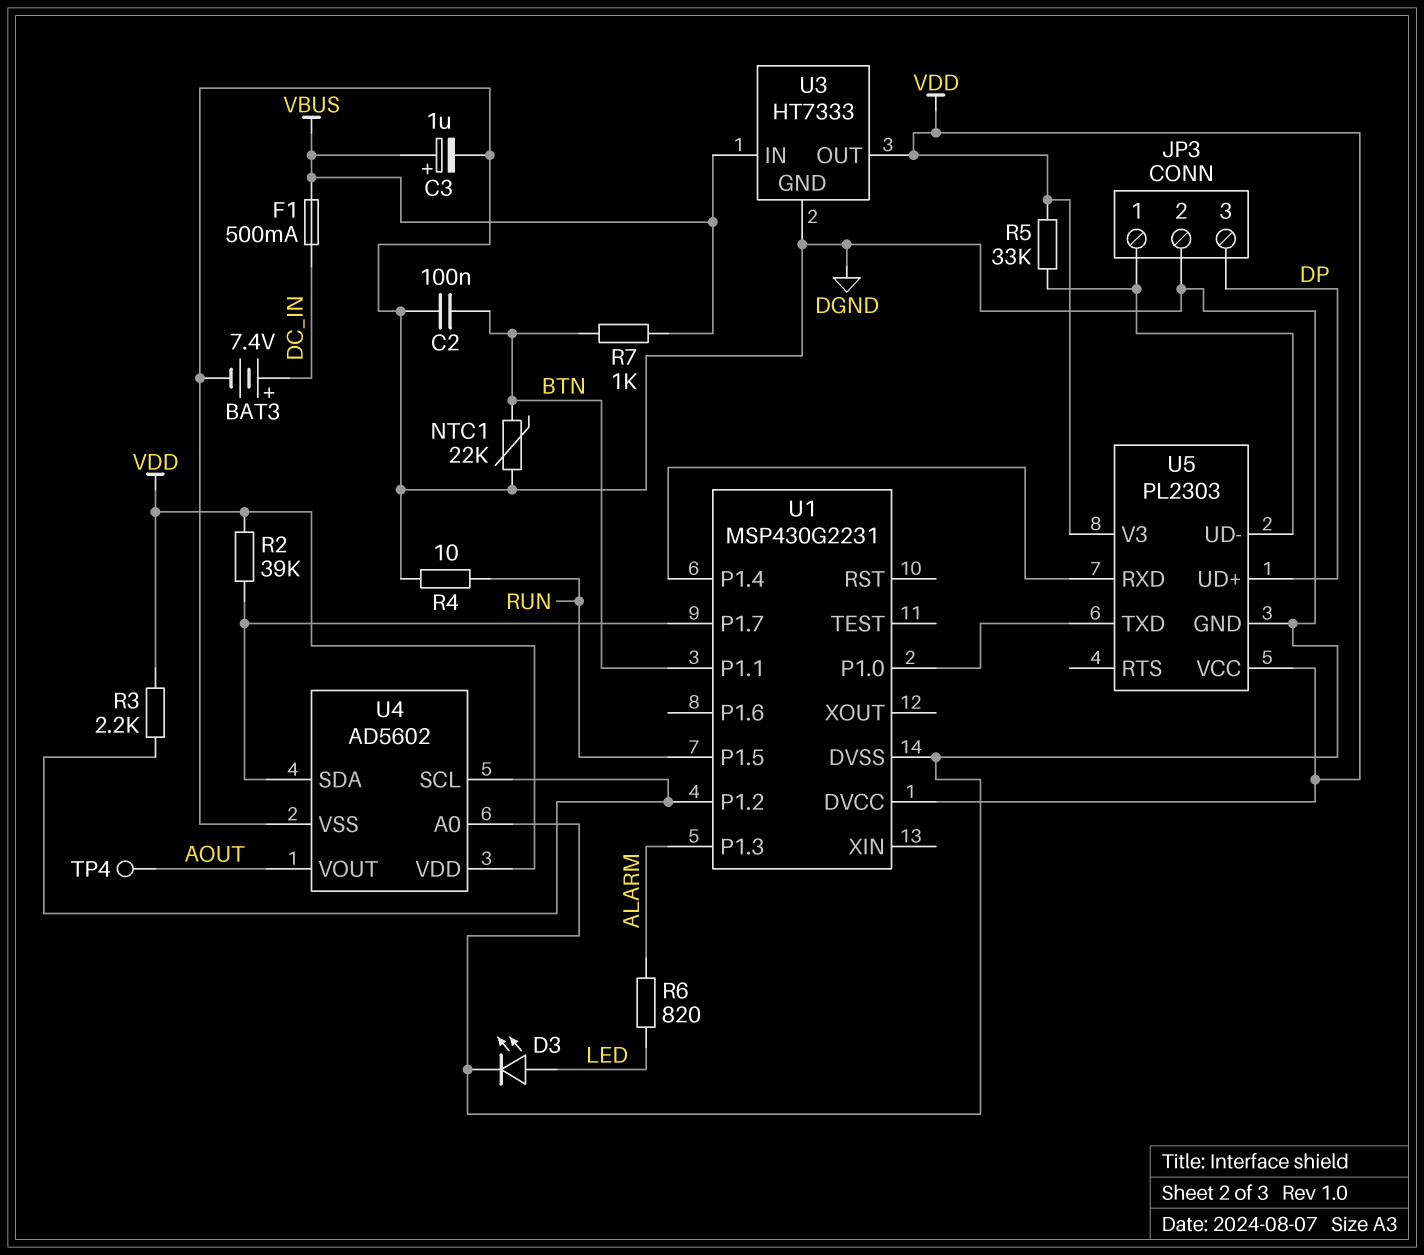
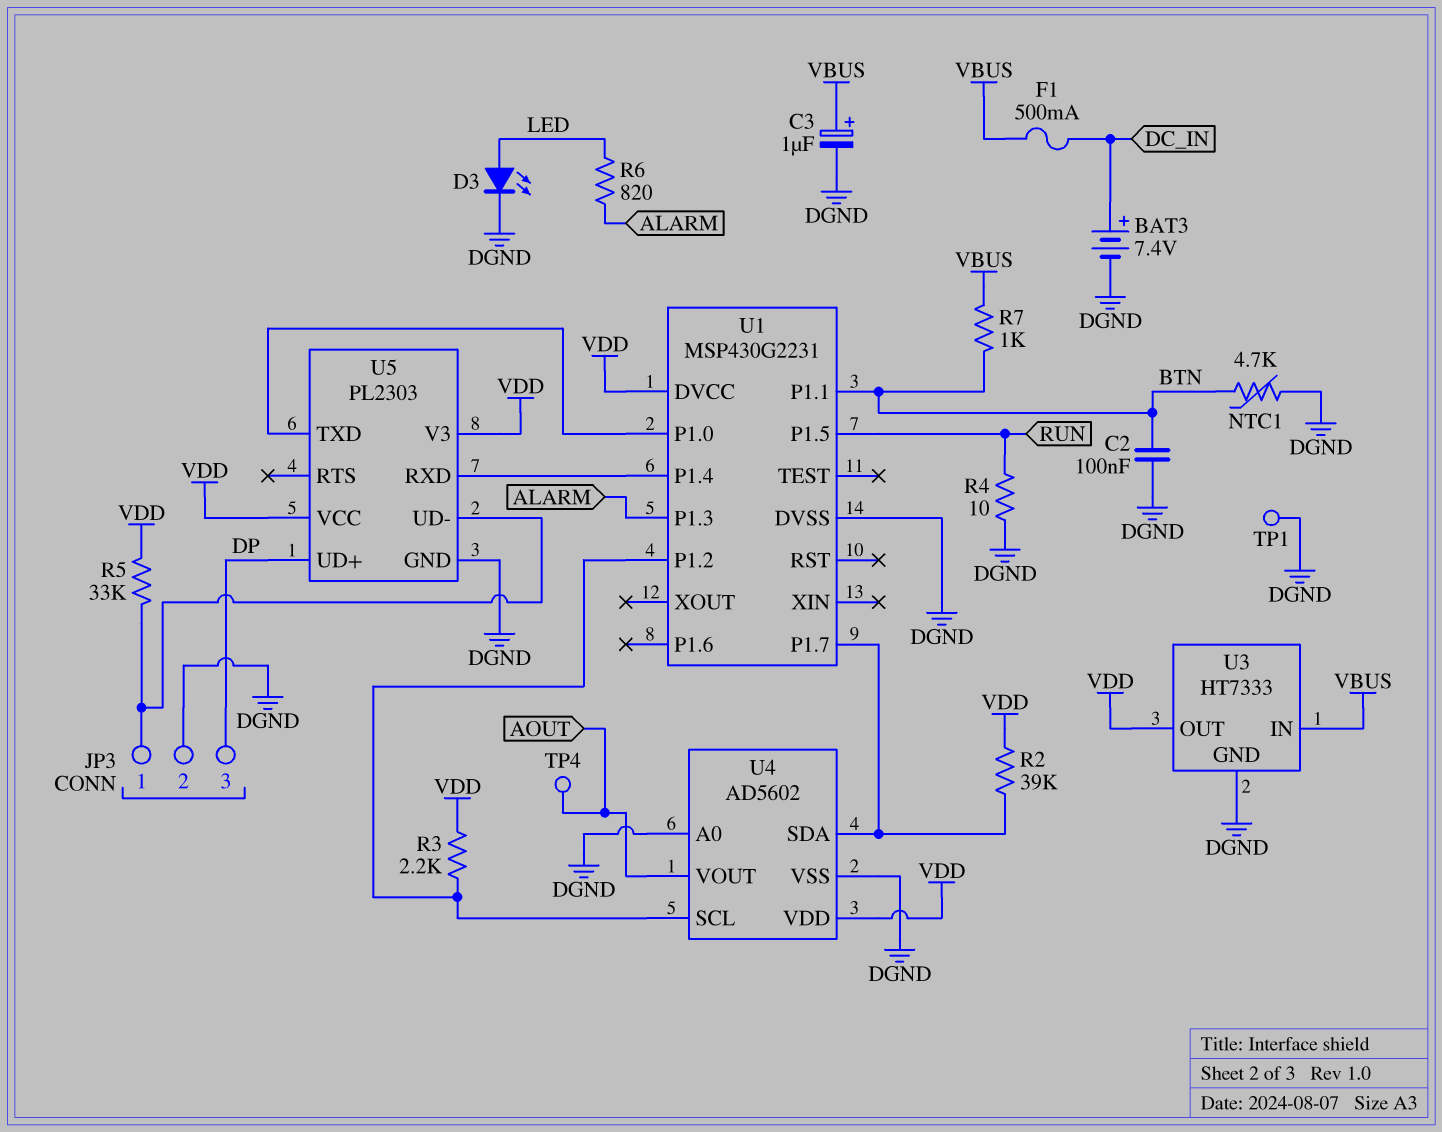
NTC1: 22k (BTN, DGND) -> 4.7k (BTN, DGND)
TP1: none -> test point (DGND)

